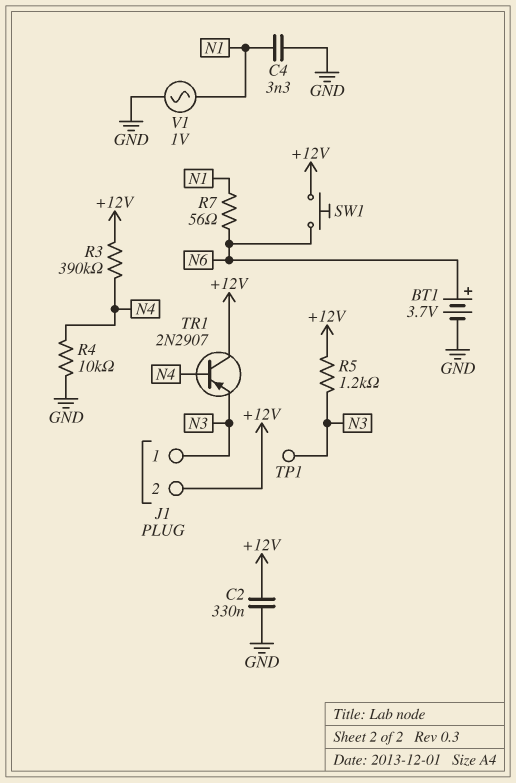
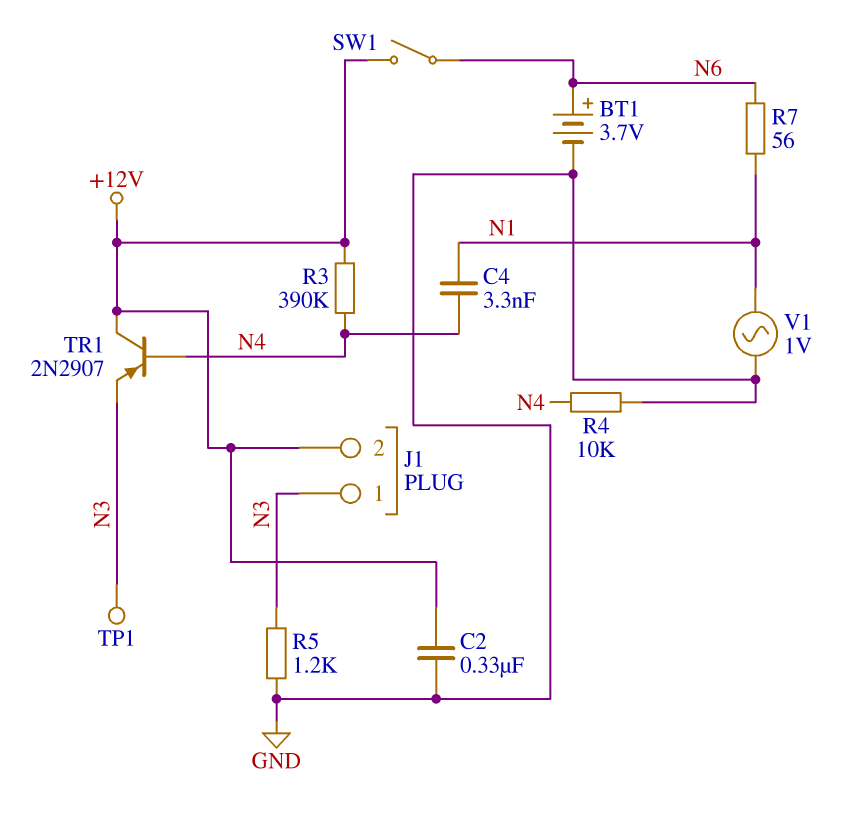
C4: 3.3nF (GND, N1) -> 3.3nF (N1, N4)
R5: 1.2k (+12V, N3) -> 1.2k (GND, N3)
SW1: button (+12V, N6) -> switch (+12V, N6)

